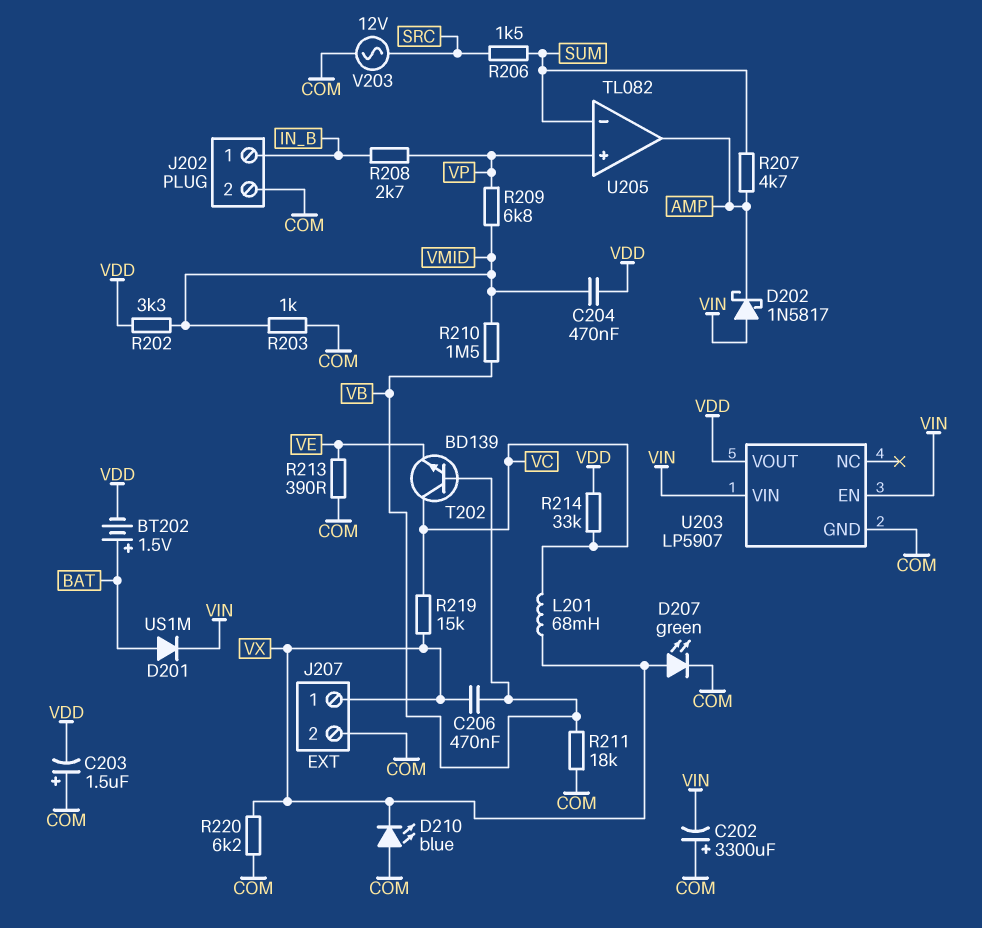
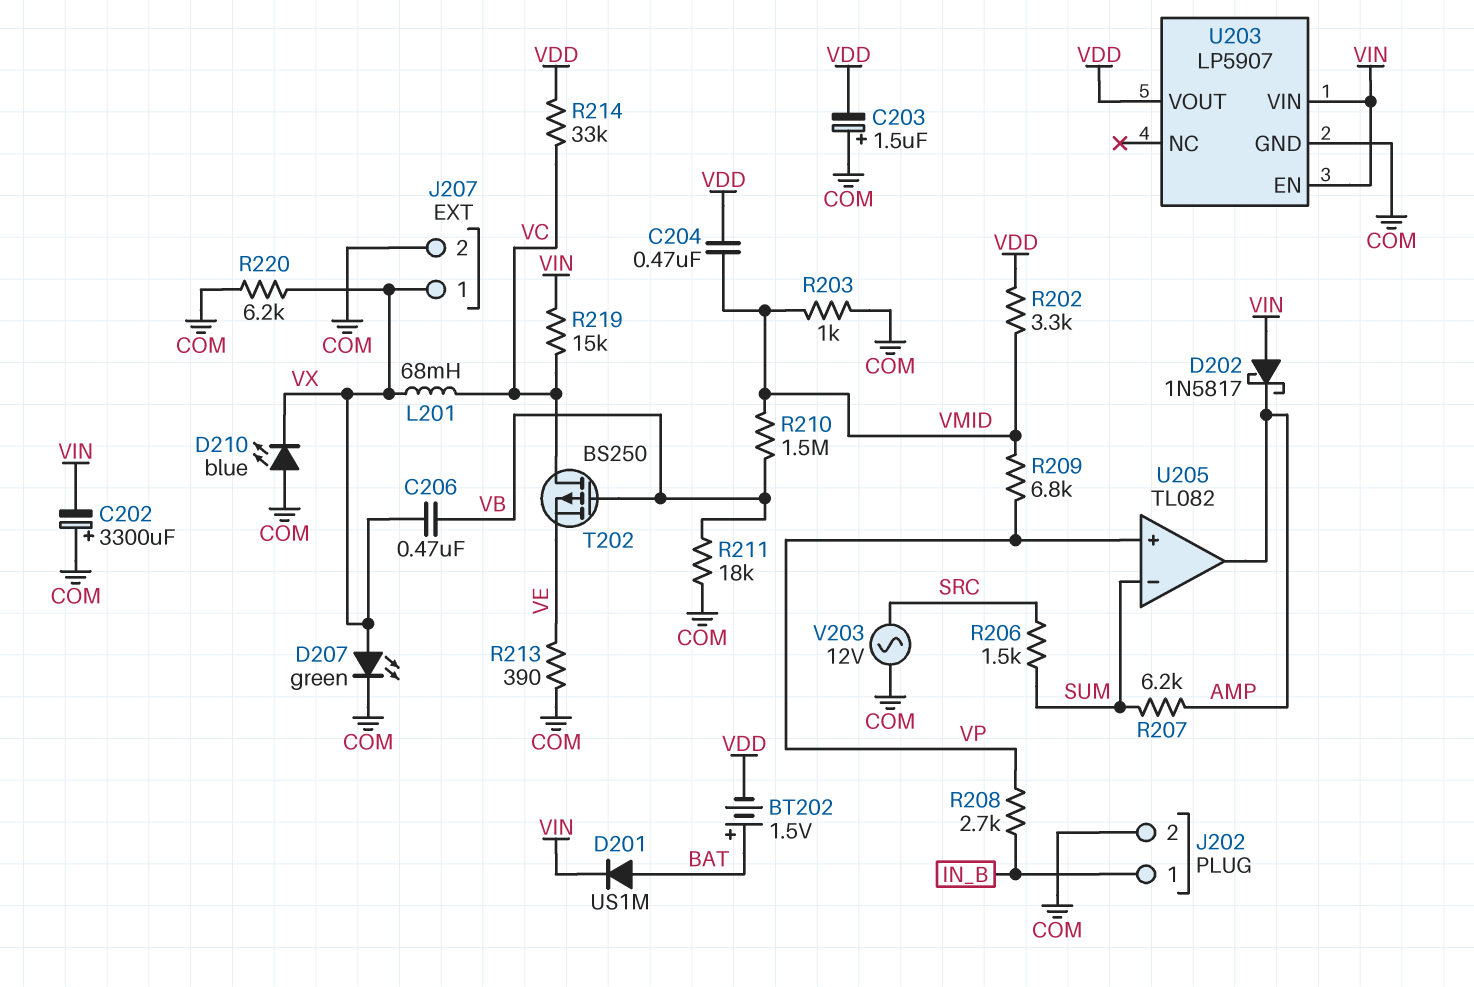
R207: 4.7k (AMP, SUM) -> 6.2k (AMP, SUM)
R219: 15k (VC, VX) -> 15k (VC, VIN)
T202: NPN BD139 (B VB, C VC, E VE) -> PMOS BS250 (G VB, D VC, S VE)

